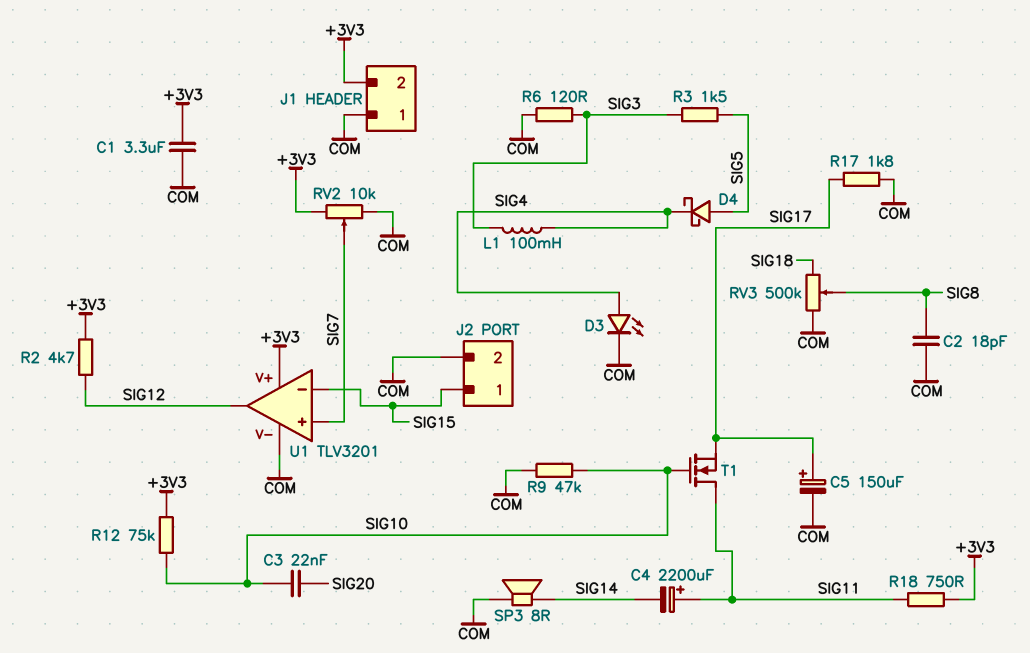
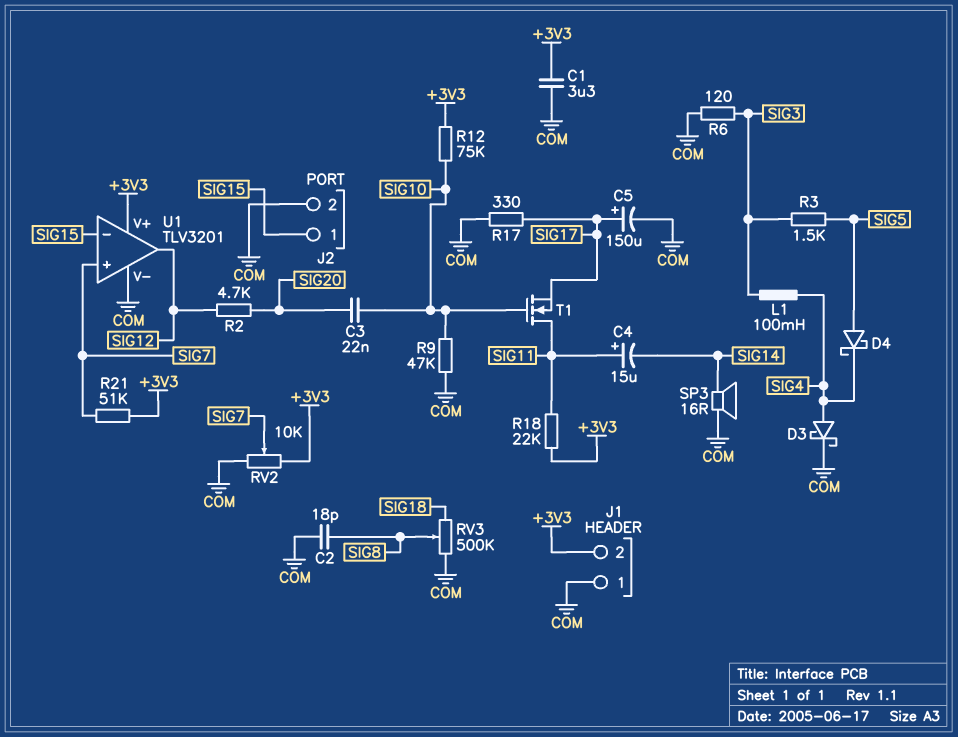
C4: 2200uF (plus SIG11, minus SIG14) -> 15uF (plus SIG11, minus SIG14)
D3: LED (A SIG4, K COM) -> schottky (A SIG4, K COM)
R2: 4.7k (+3V3, SIG12) -> 4.7k (SIG12, SIG20)
R17: 1.8k (COM, SIG17) -> 330 (COM, SIG17)
R18: 750 (+3V3, SIG11) -> 22k (+3V3, SIG11)
R21: none -> 51k (+3V3, SIG7)
SP3: speaker 8R (COM, SIG14) -> speaker 16R (COM, SIG14)

